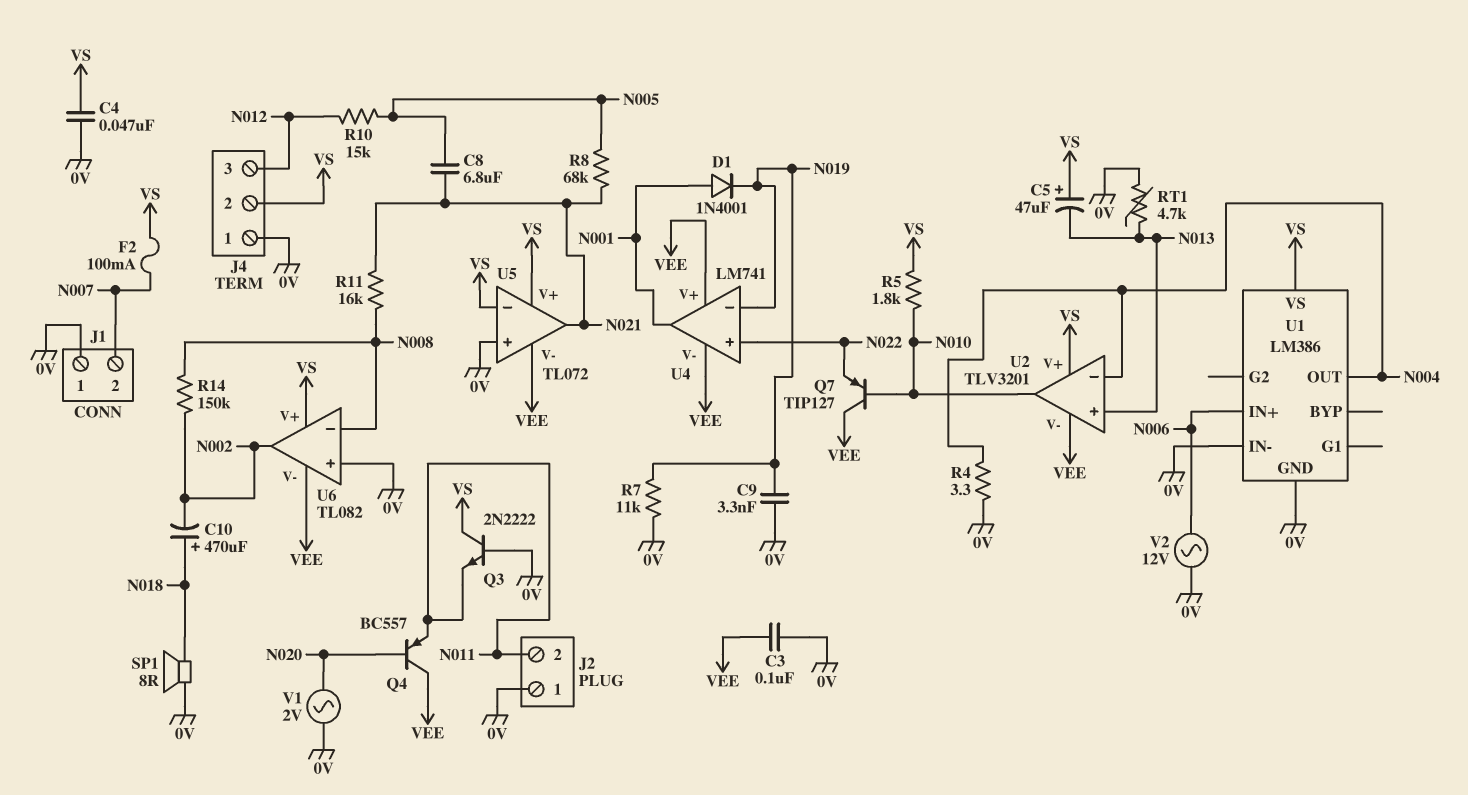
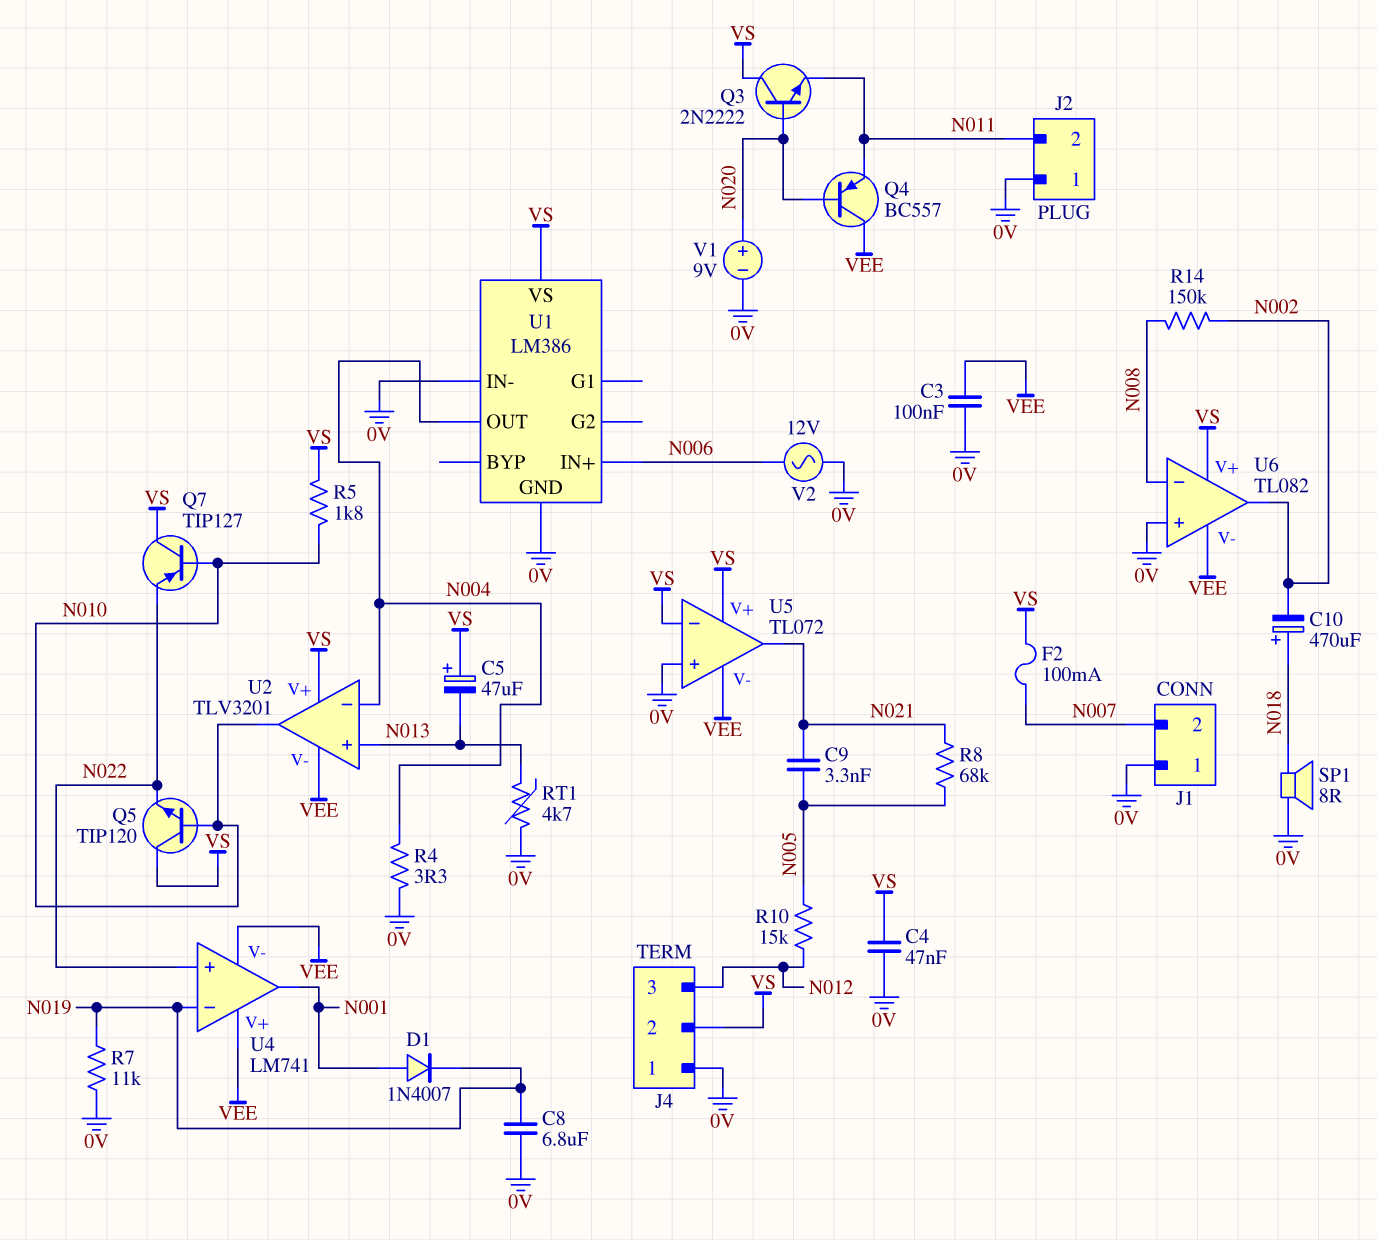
C8: 6.8uF (N005, N021) -> 6.8uF (0V, N019)
C9: 3.3nF (0V, N019) -> 3.3nF (N005, N021)
D1: diode 1N4001 (A N001, K N019) -> diode 1N4007 (A N001, K N019)
Q3: NPN 2N2222 (B 0V, C VS, E N011) -> NPN 2N2222 (B N020, C VS, E N011)
Q5: none -> NPN TIP120 (B N010, C VS, E N022)
Q7: PNP TIP127 (B N010, C VEE, E N022) -> PNP TIP127 (B N010, C VS, E N022)
R11: 16k (N008, N021) -> none
V1: AC 2V (0V, N020) -> 9V (plus N020, minus 0V)

